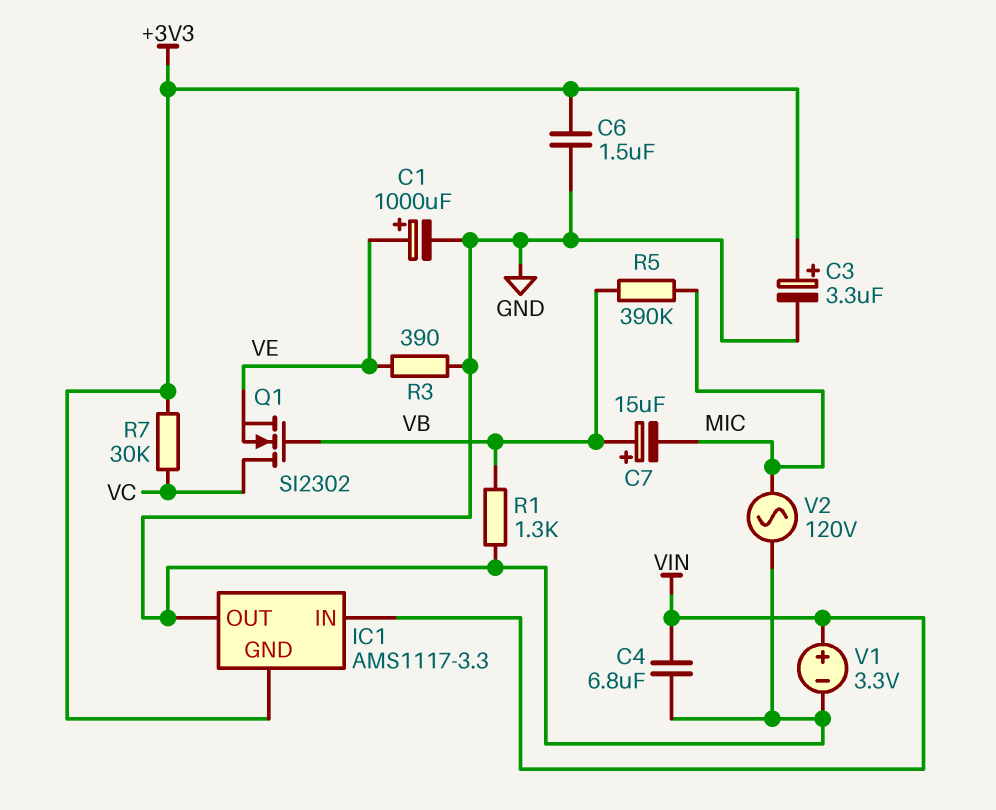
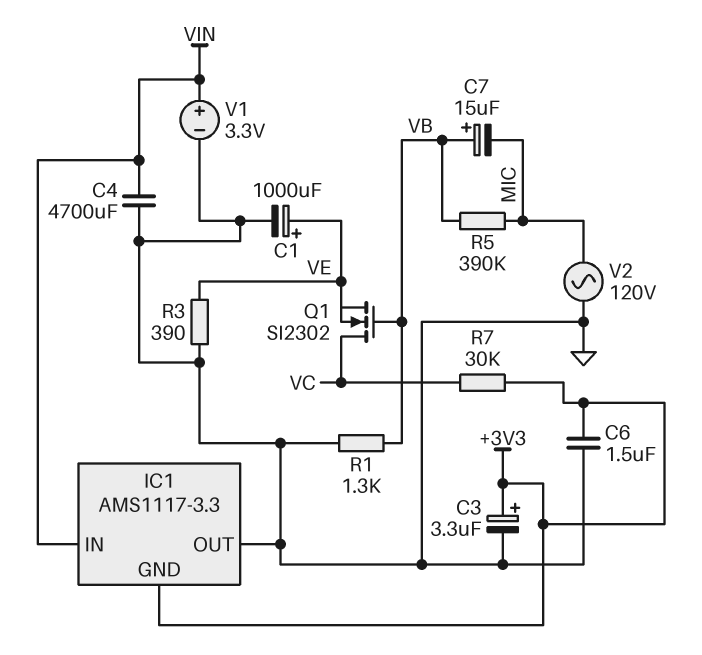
C4: 6.8uF (GND, VIN) -> 4700uF (GND, VIN)

